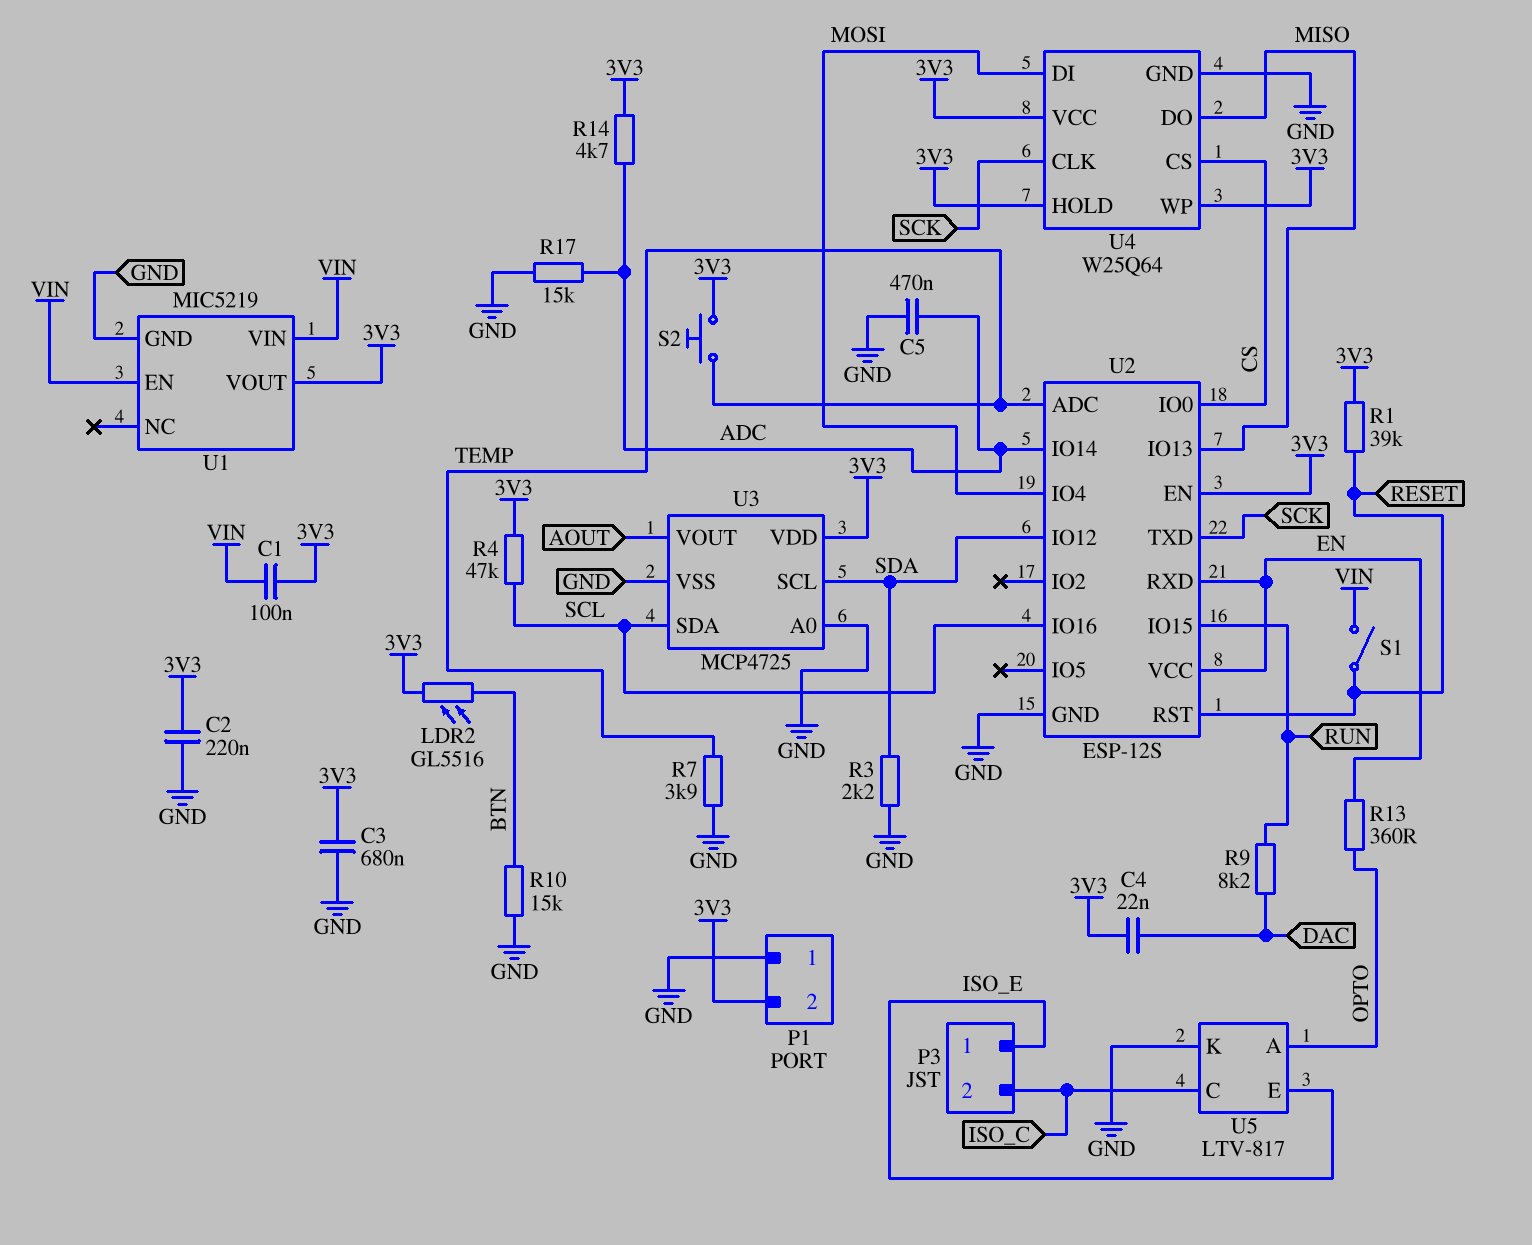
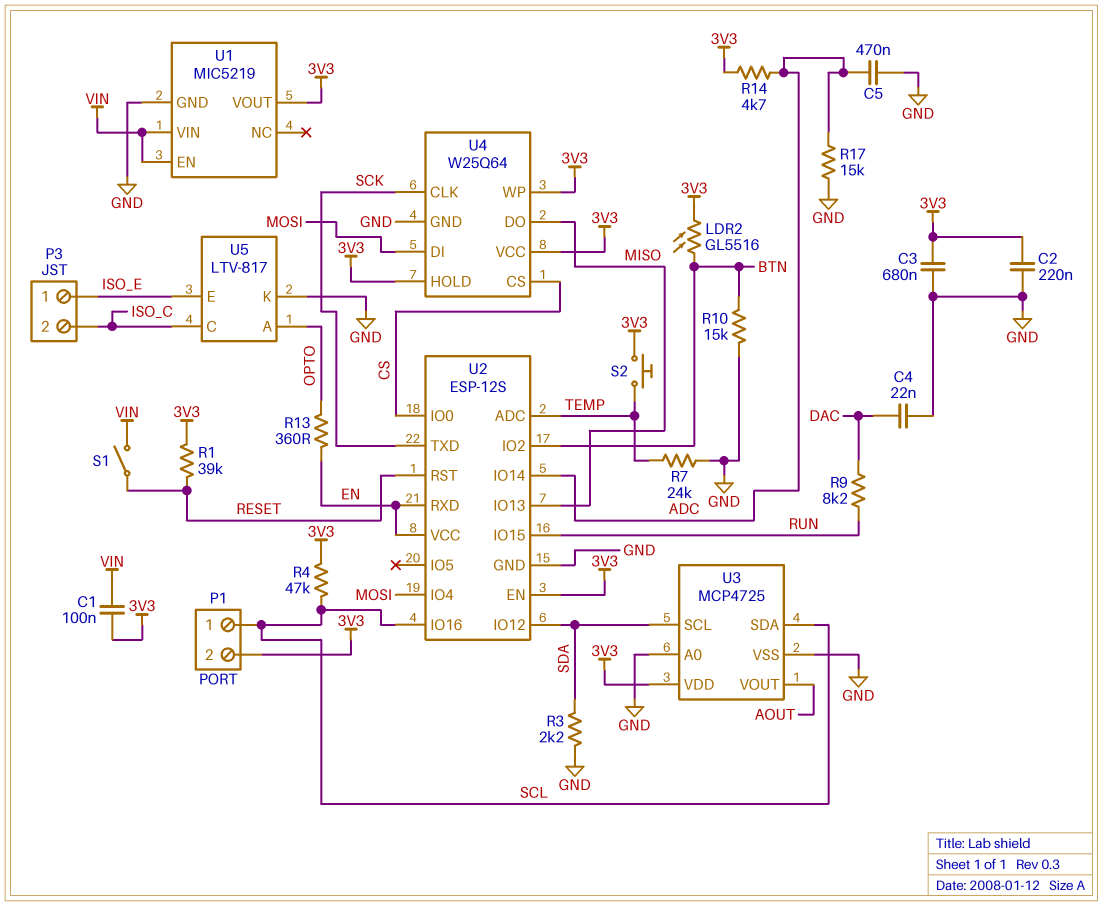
C4: 22nF (3V3, DAC) -> 22nF (DAC, GND)
P1 pin 1: GND -> SCL
R7: 3.9k (GND, TEMP) -> 24k (GND, TEMP)
U2 pin IO2: none -> BTN

